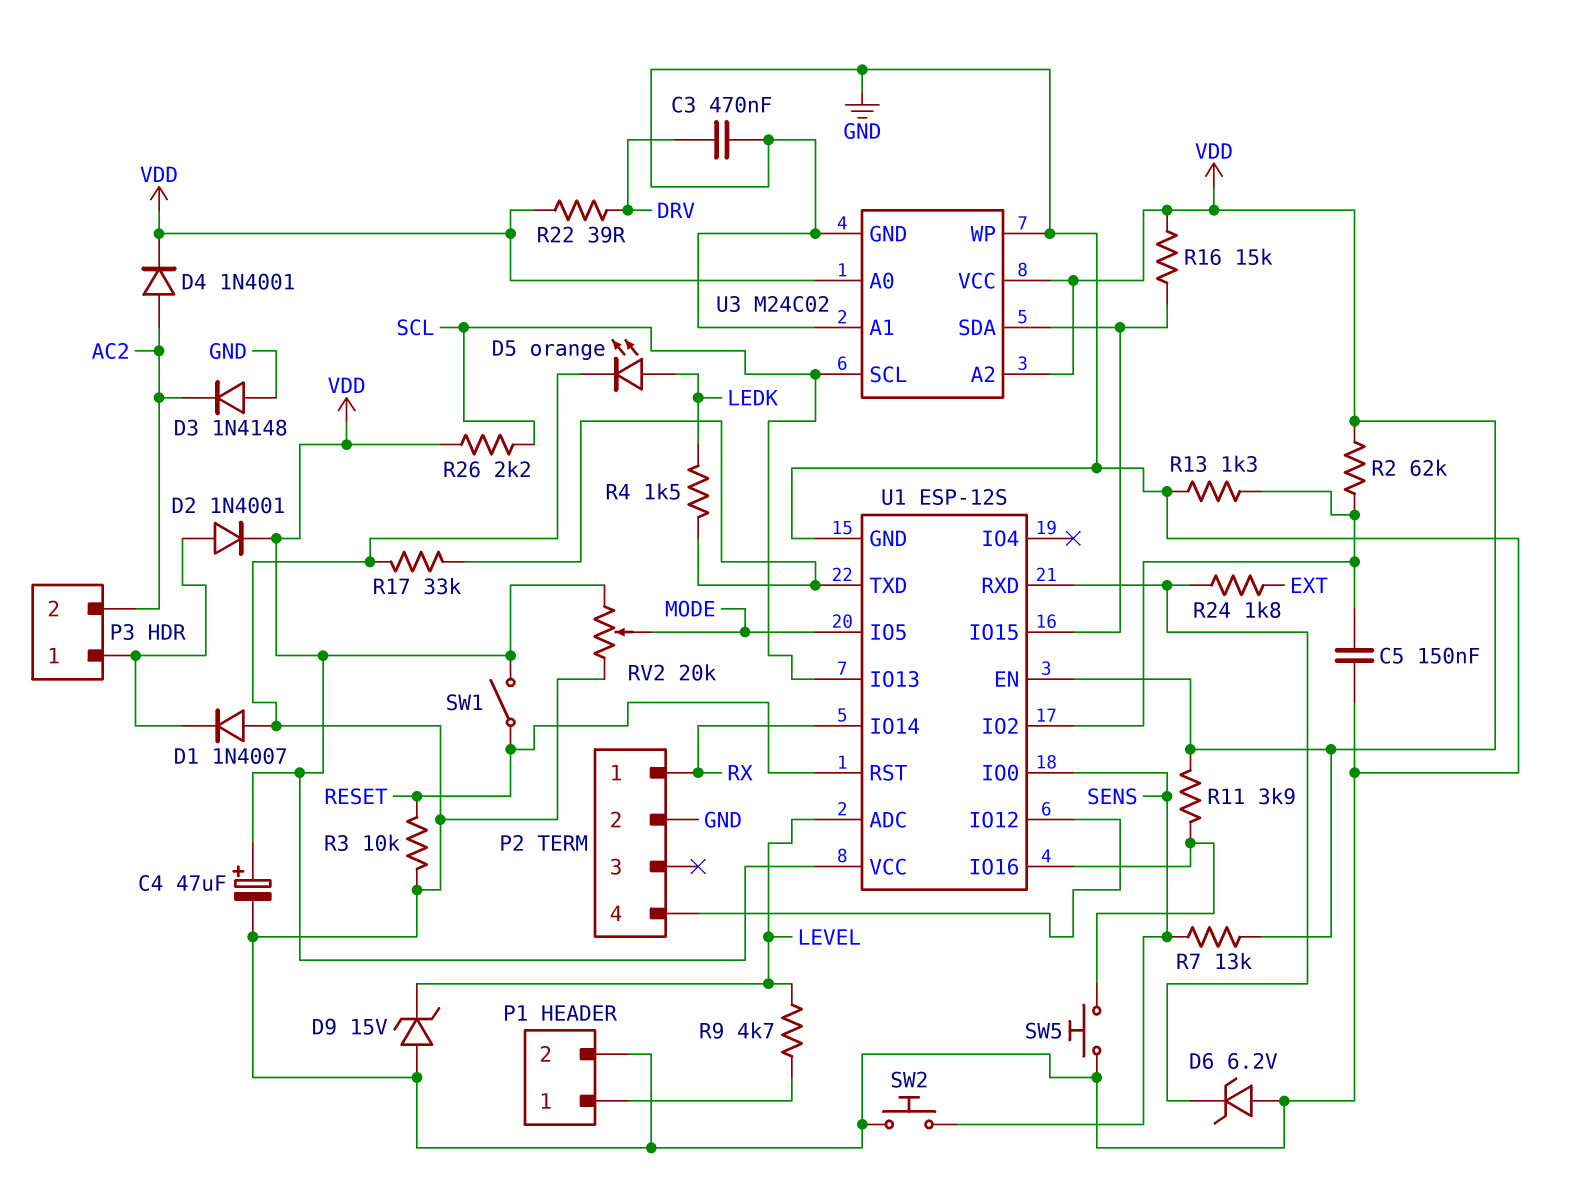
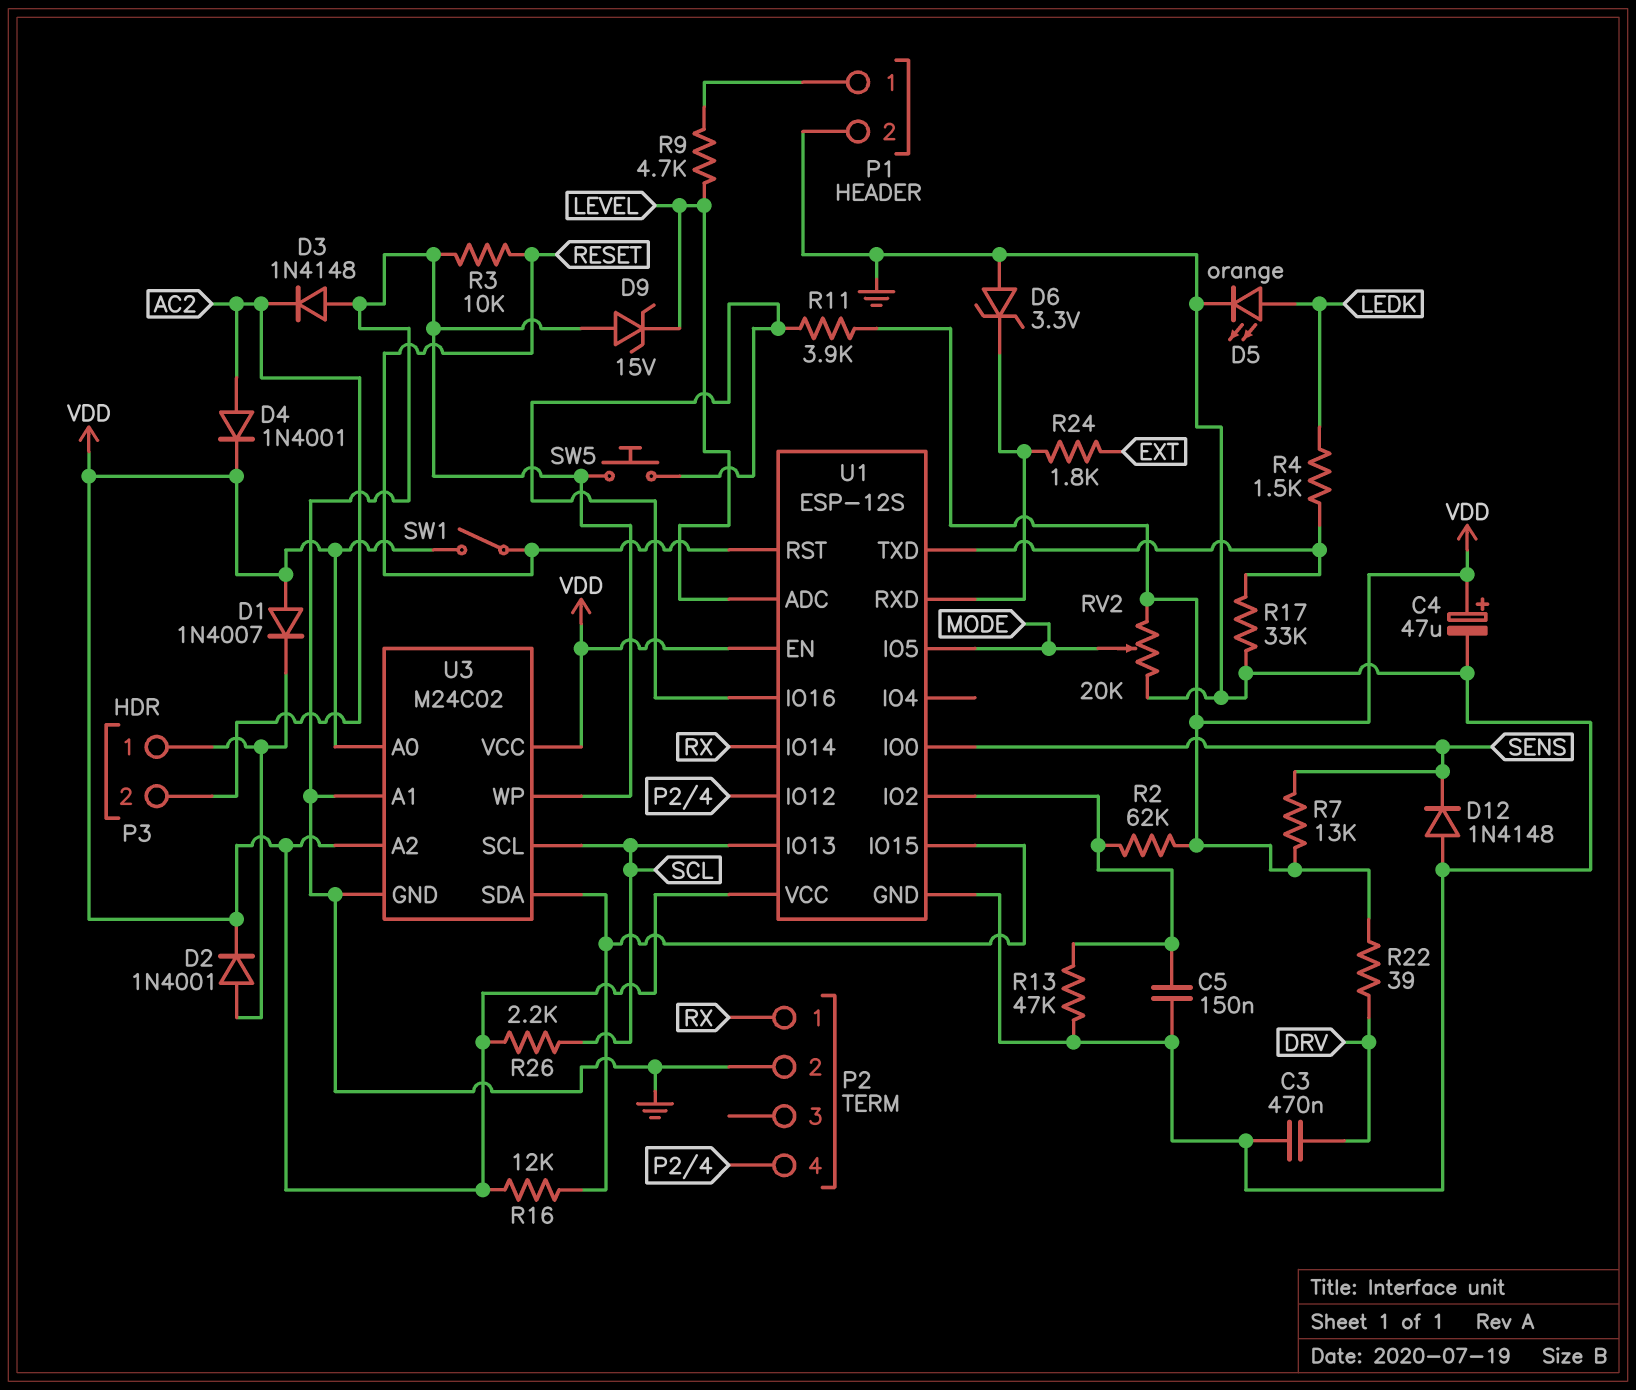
D1: diode 1N4007 (A GND, K P3/1) -> diode 1N4007 (A VDD, K P3/1)
D6: zener 6.2V (A GND, K U1/RXD) -> zener 3.3V (A GND, K U1/RXD)
D12: none -> diode 1N4148 (A GND, K SENS)
R13: 1.3k (GND, U1/IO2) -> 47k (GND, U1/IO2)
R16: 15k (U1/IO15, VDD) -> 12k (U1/IO15, VDD)
SW2: button (GND, SENS) -> none

